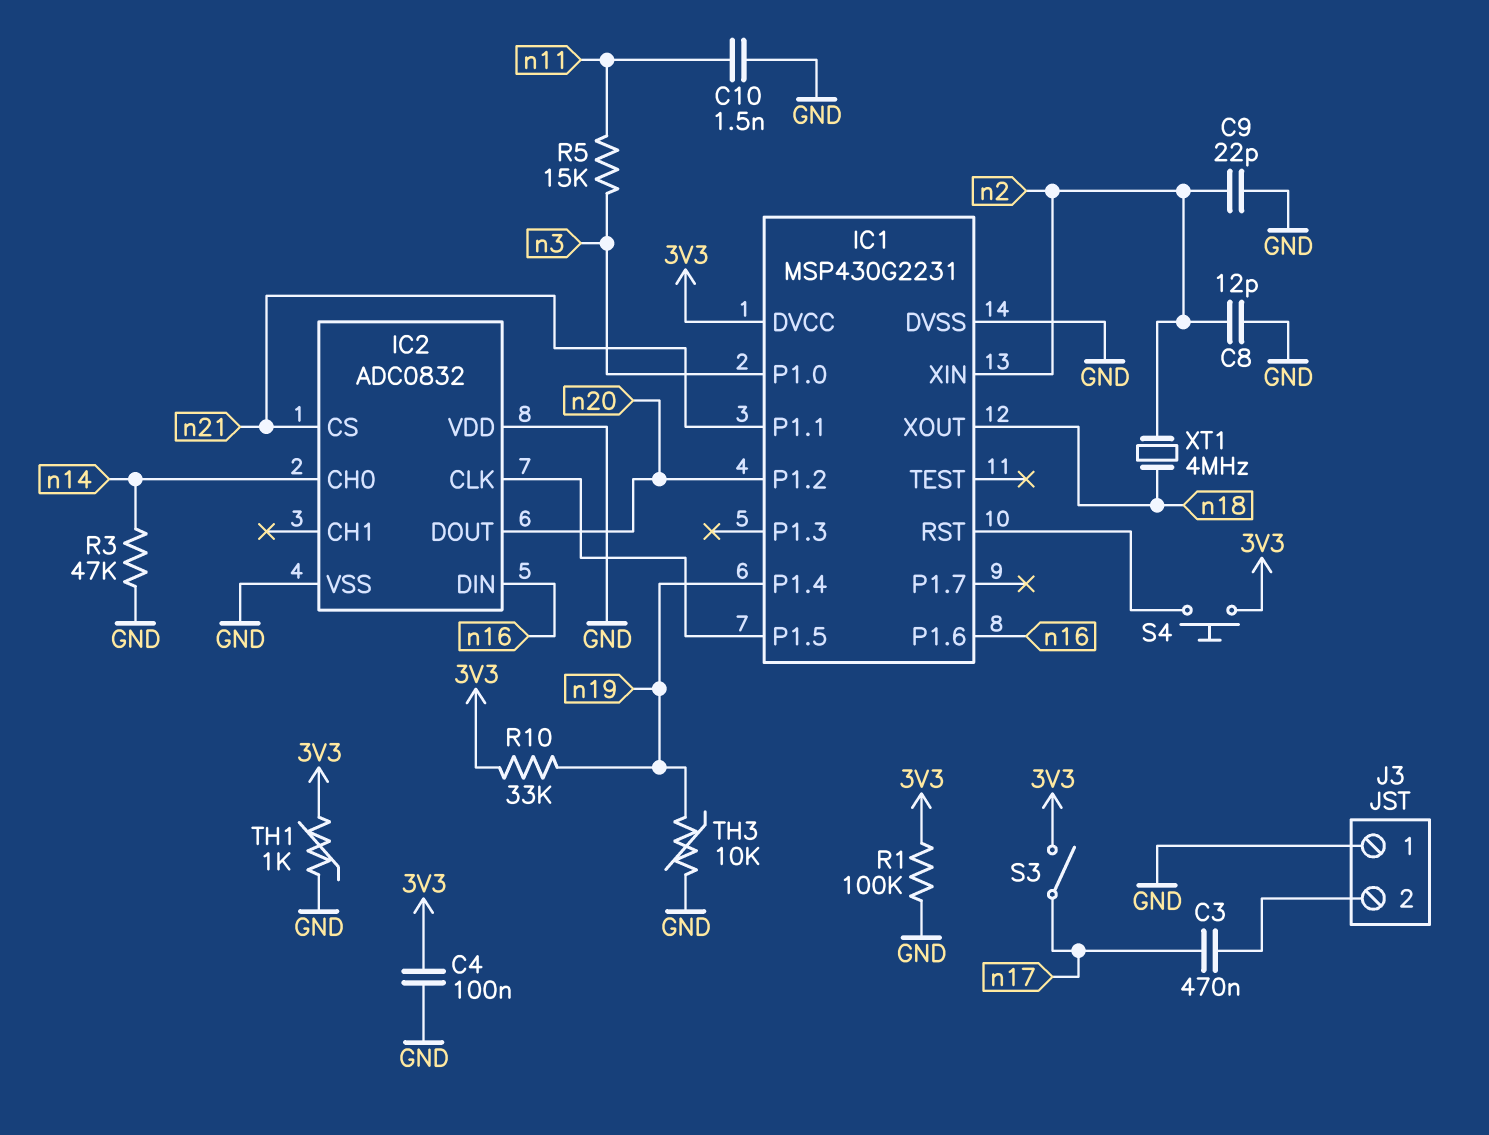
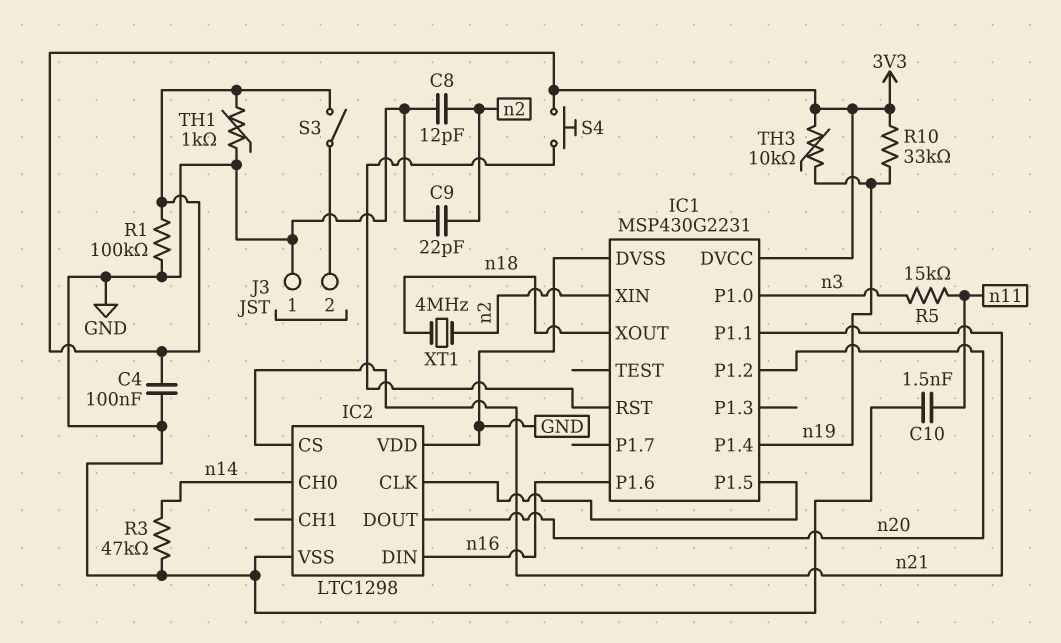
C3: 470nF (J3/2, n17) -> none
IC2: ADC0832 -> LTC1298
S3: switch (3V3, n17) -> switch (3V3, J3/2)
TH3: 10k (GND, n19) -> 10k (3V3, n19)

